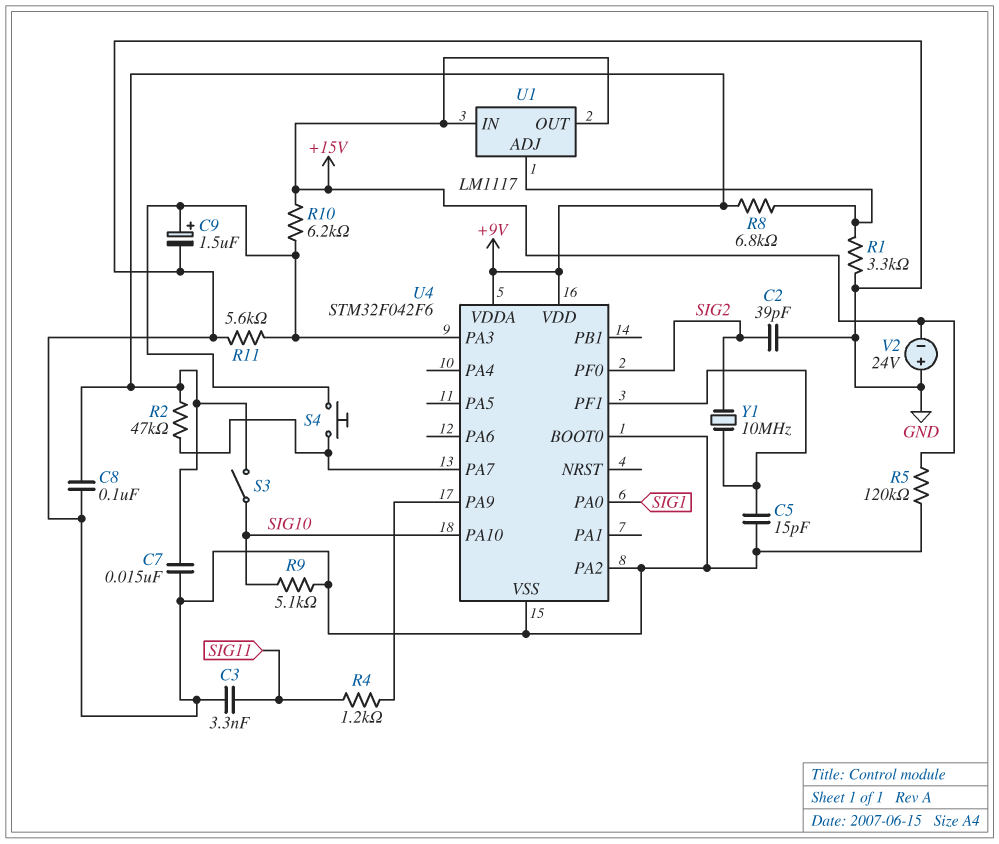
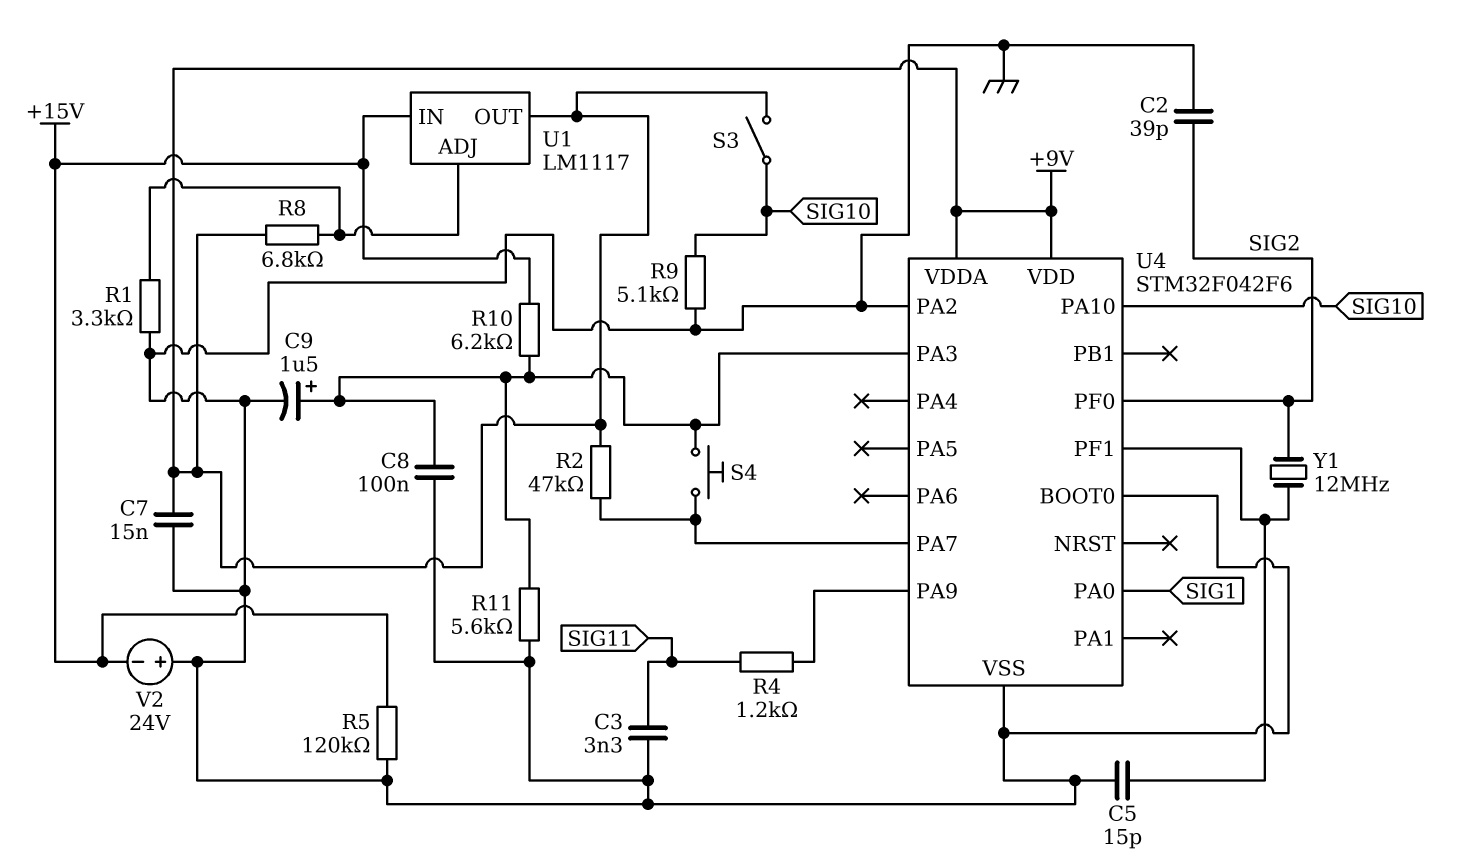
C8: 100nF (+9V, GND) -> 100nF (GND, U4/PA3)
U1 pin OUT: +15V -> +9V
Y1: 10MHz (SIG2, U4/PF1) -> 12MHz (SIG2, U4/PF1)

